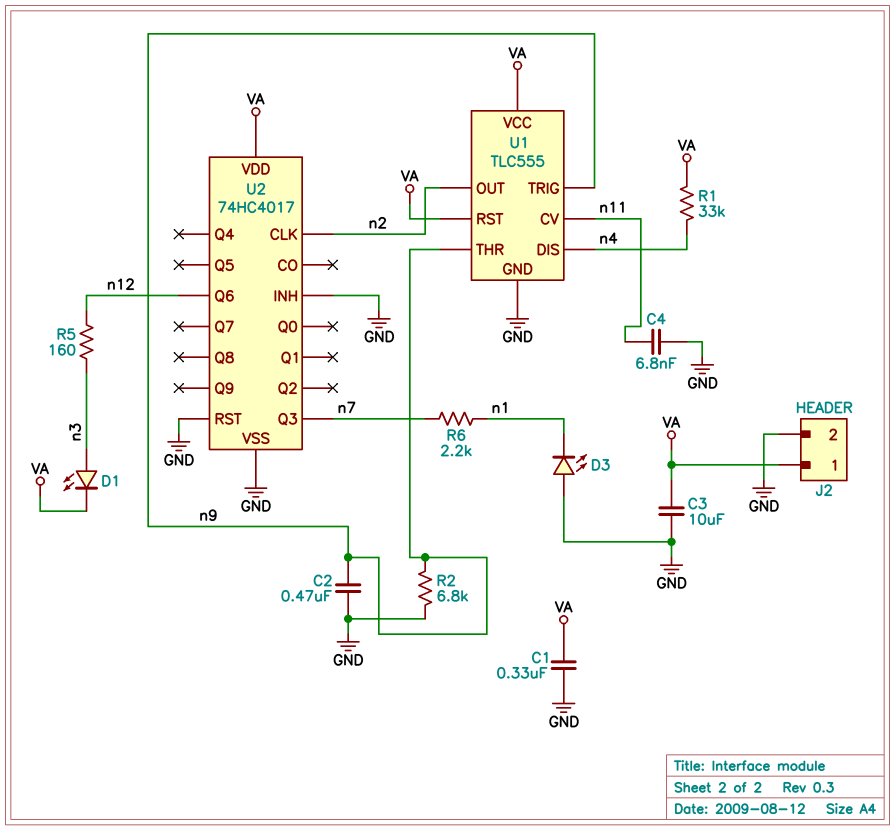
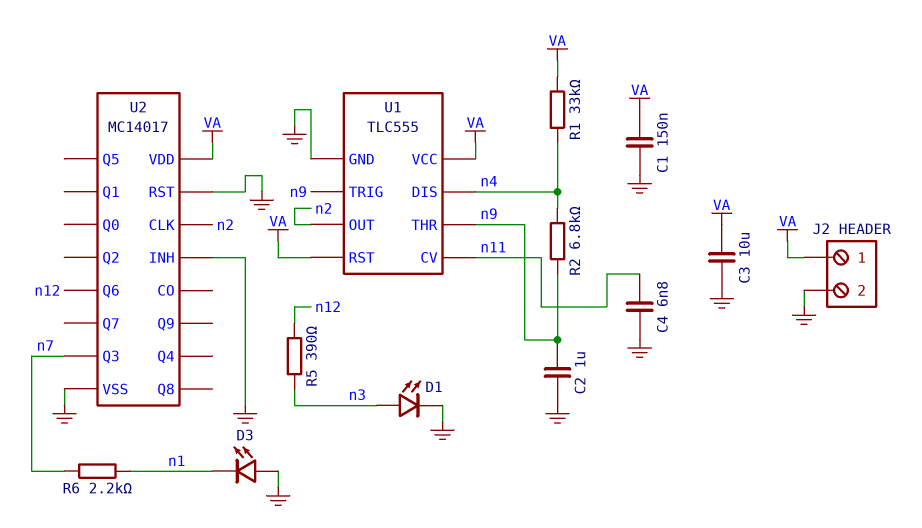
C1: 330nF (GND, VA) -> 150nF (GND, VA)
C2: 470nF (GND, n9) -> 1uF (GND, n9)
D1: LED (A n3, K VA) -> LED (A n3, K GND)
R2: 6.8k (GND, n9) -> 6.8k (n4, n9)
R5: 160 (n3, n12) -> 390 (n3, n12)
U2: 74HC4017 -> MC14017

